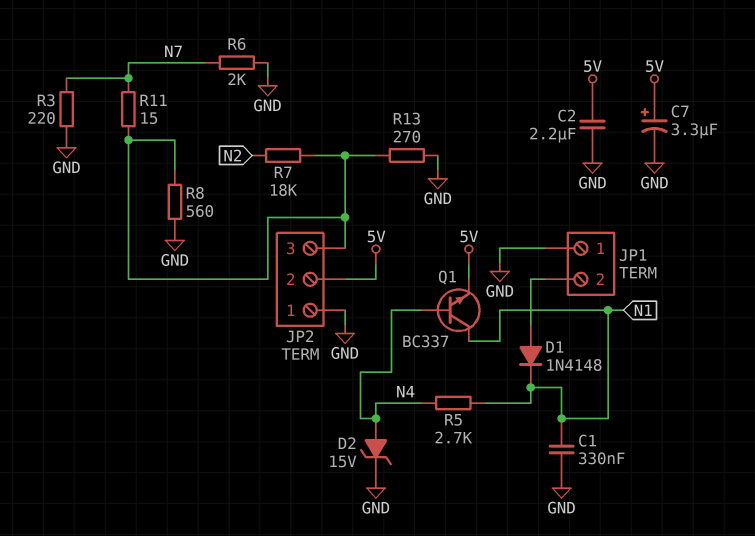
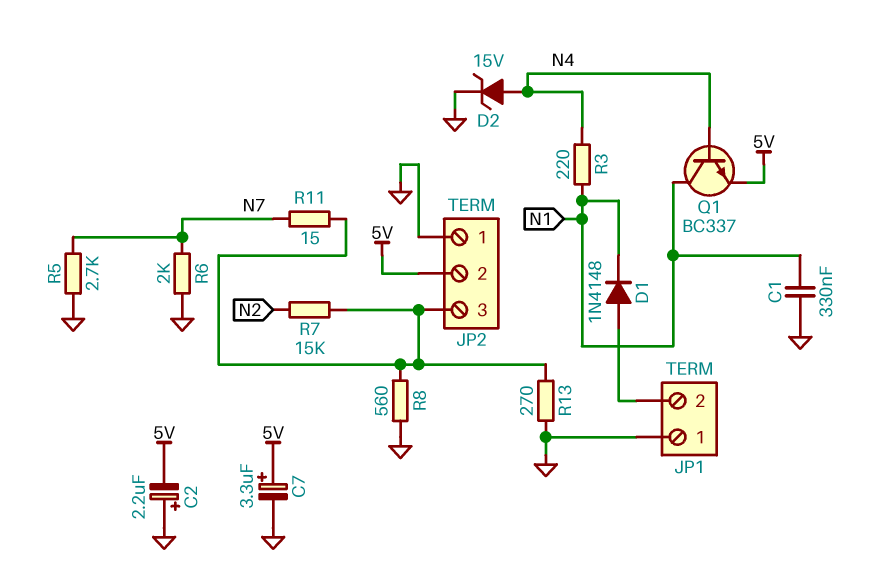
C2: 2.2uF (5V, GND) -> 2.2uF (plus GND, minus 5V)
R3: 220 (GND, N7) -> 220 (N1, N4)
R5: 2.7k (N1, N4) -> 2.7k (GND, N7)
R7: 18k (JP2/3, N2) -> 15k (JP2/3, N2)

